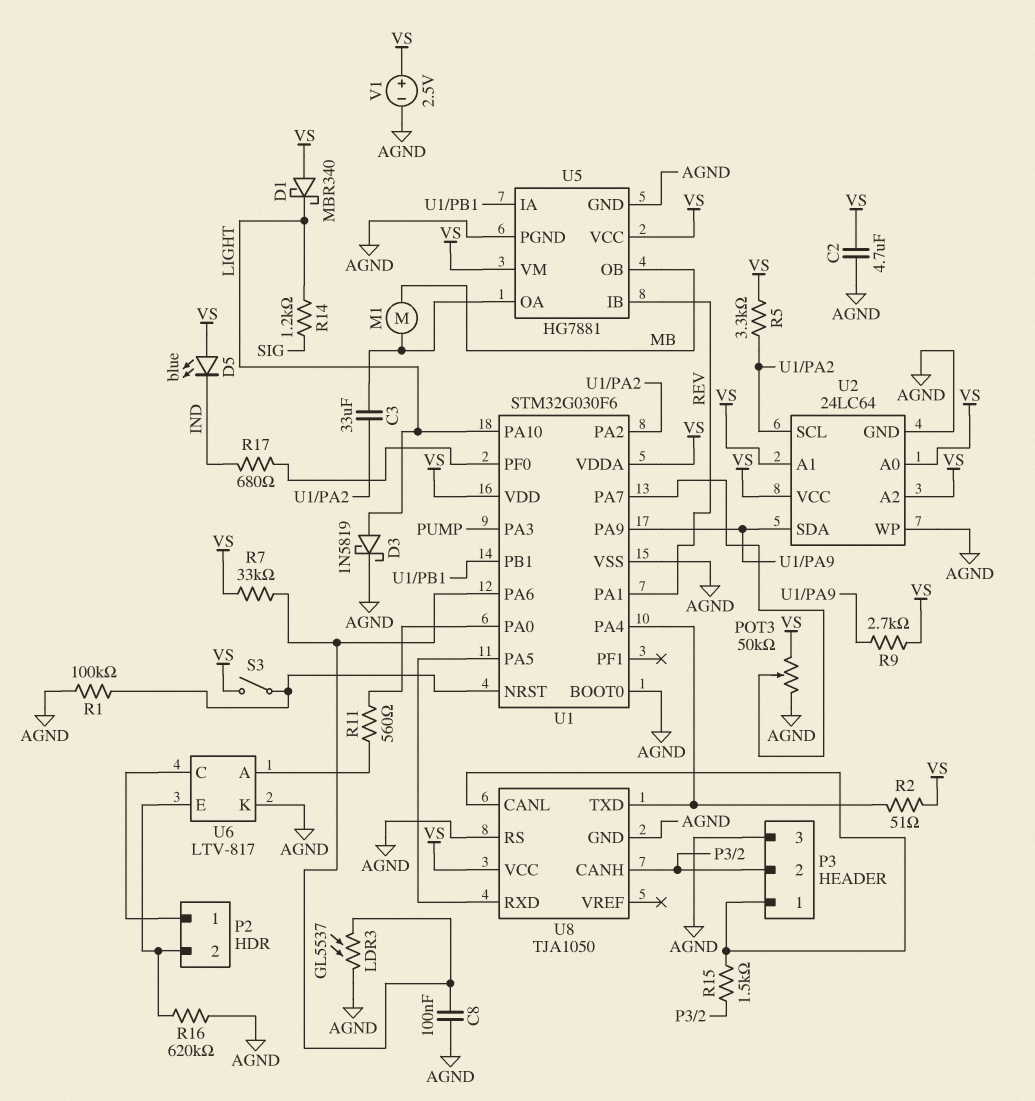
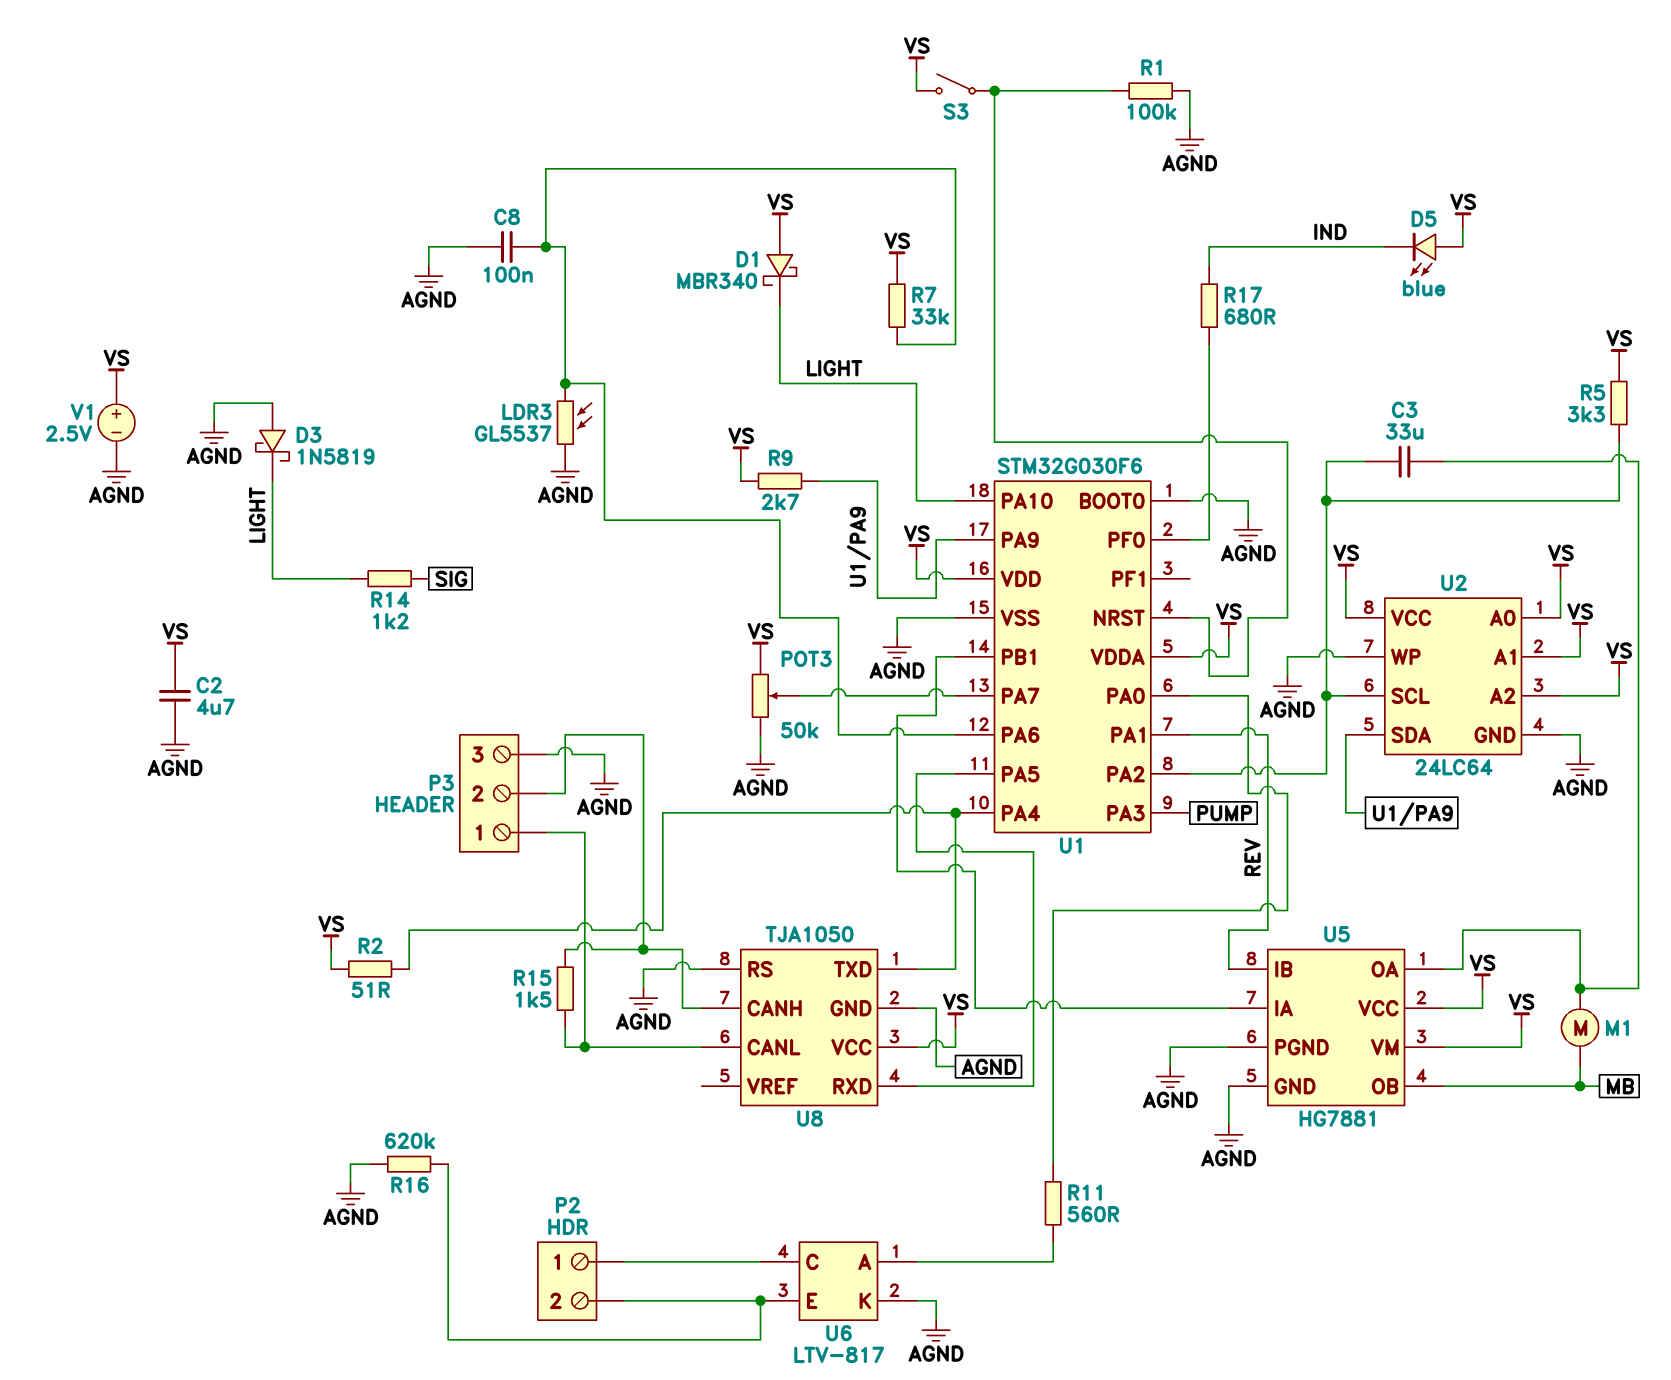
D3: schottky 1N5819 (A LIGHT, K AGND) -> schottky 1N5819 (A AGND, K LIGHT)

